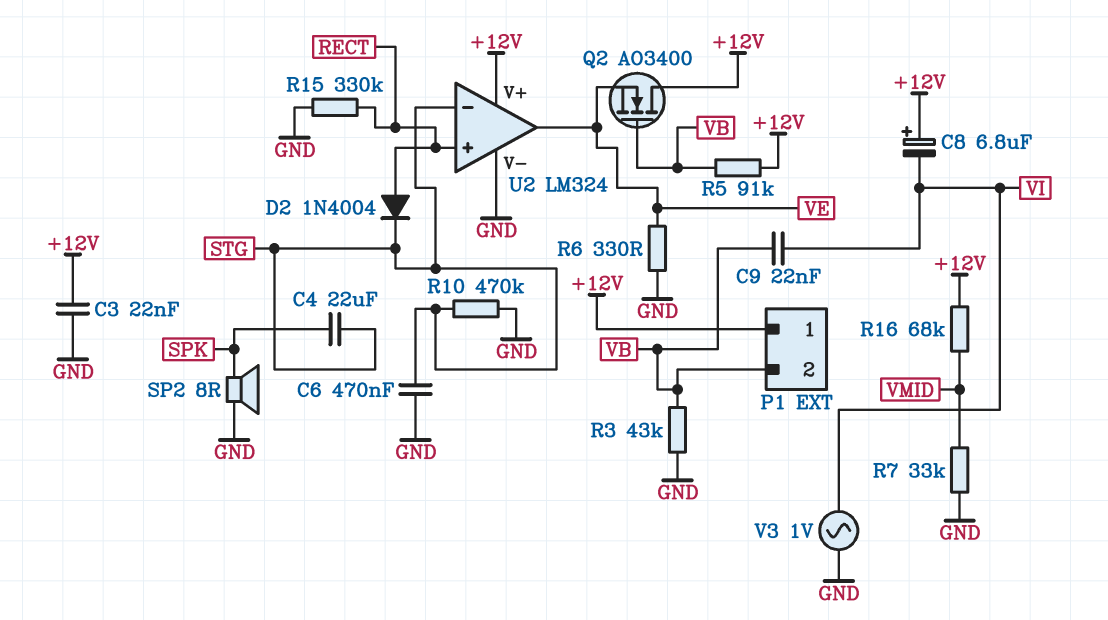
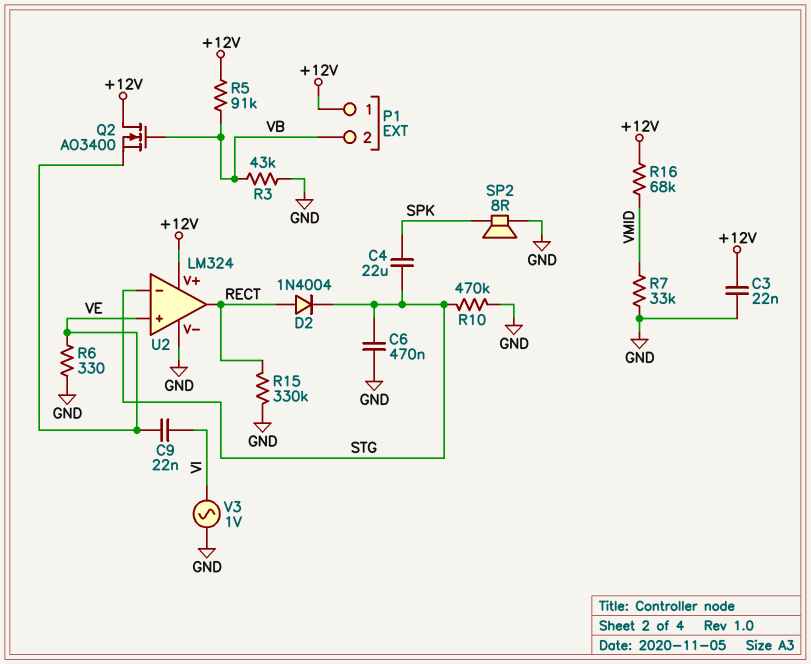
C8: 6.8uF (plus +12V, minus VI) -> none
C9: 22nF (VB, VI) -> 22nF (VE, VI)
U2 pin in+: RECT -> VE
U2 pin out: VE -> RECT

